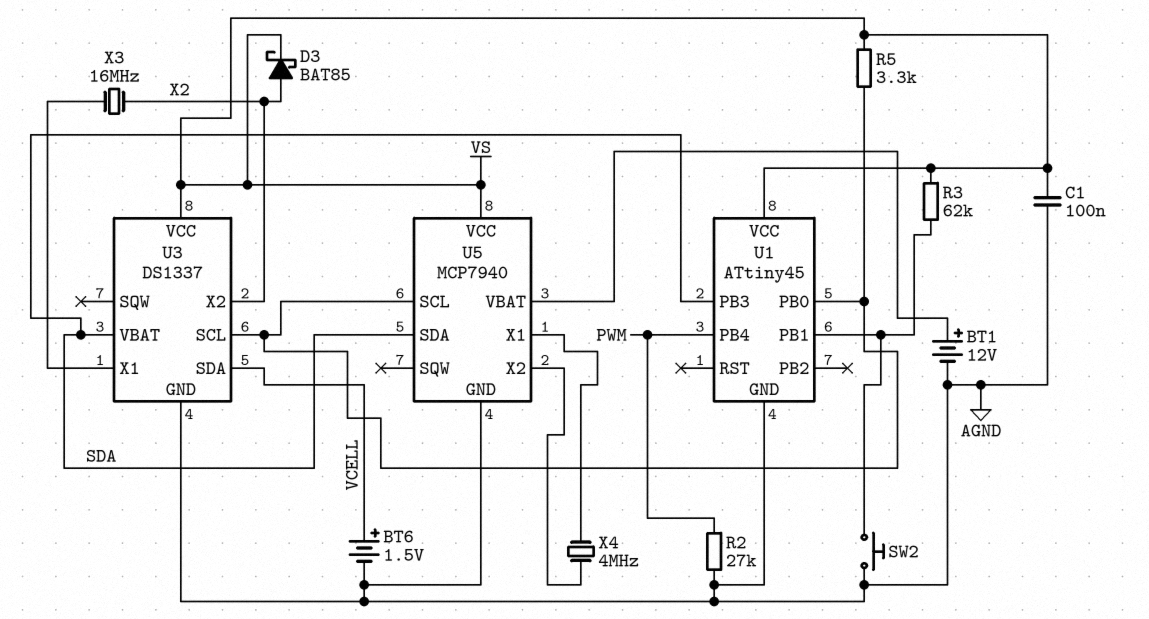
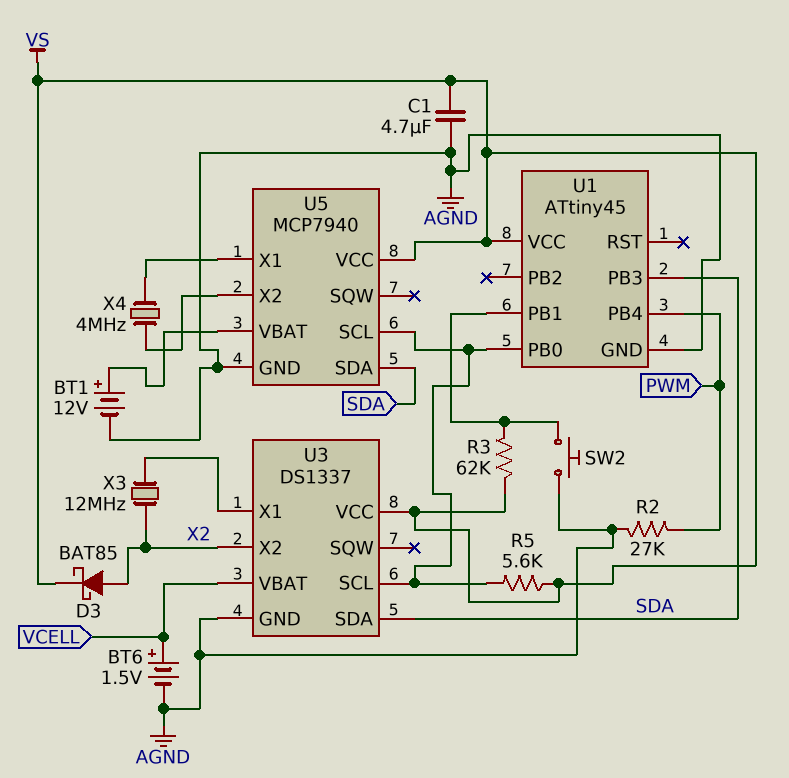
C1: 100nF (AGND, VS) -> 4.7uF (AGND, VS)
R5: 3.3k (U1/PB0, VS) -> 5.6k (U1/PB0, VS)
U3 pin SDA: VCELL -> SDA
U3 pin VBAT: SDA -> VCELL
X3: 16MHz (U3/X1, X2) -> 12MHz (U3/X1, X2)

